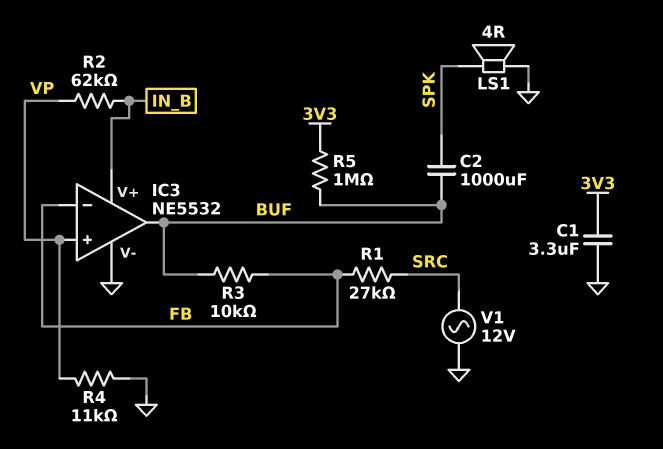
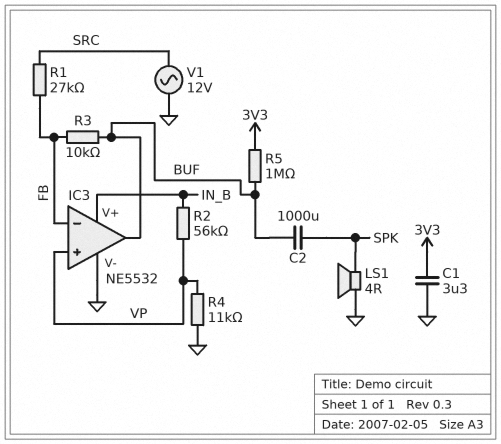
R2: 62k (IN_B, VP) -> 56k (IN_B, VP)

